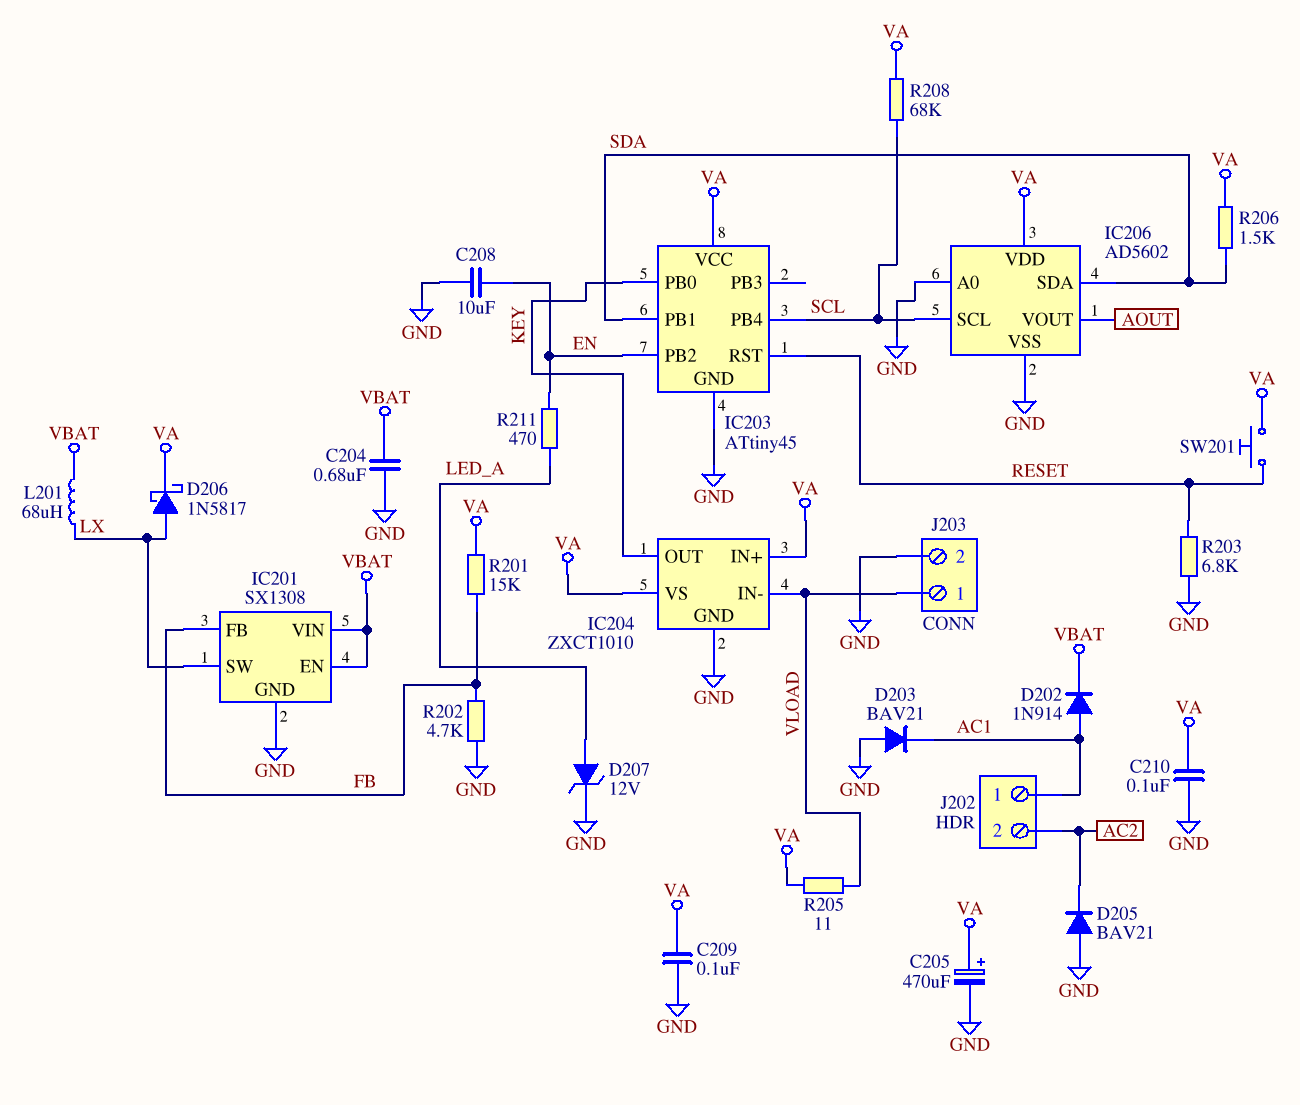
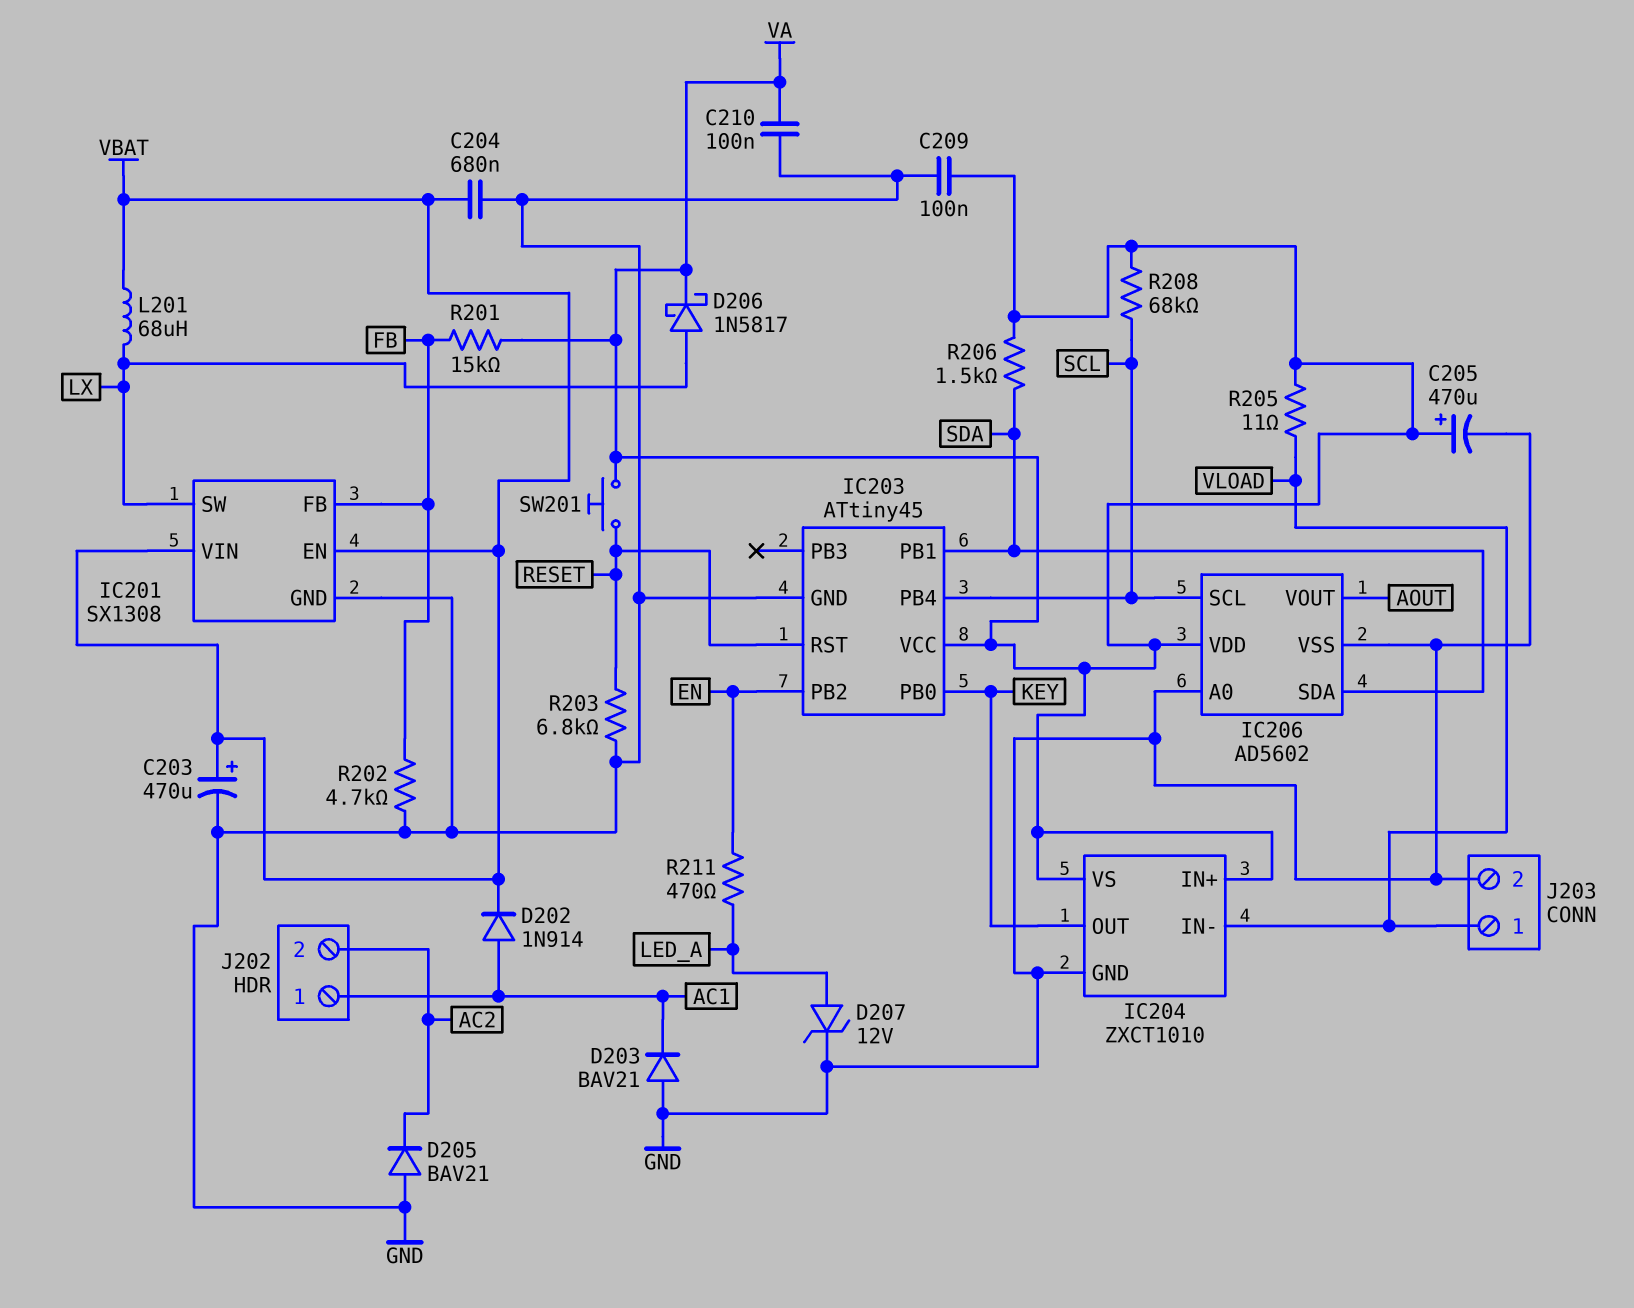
C203: none -> 470uF (plus VBAT, minus GND)
C208: 10uF (EN, GND) -> none

